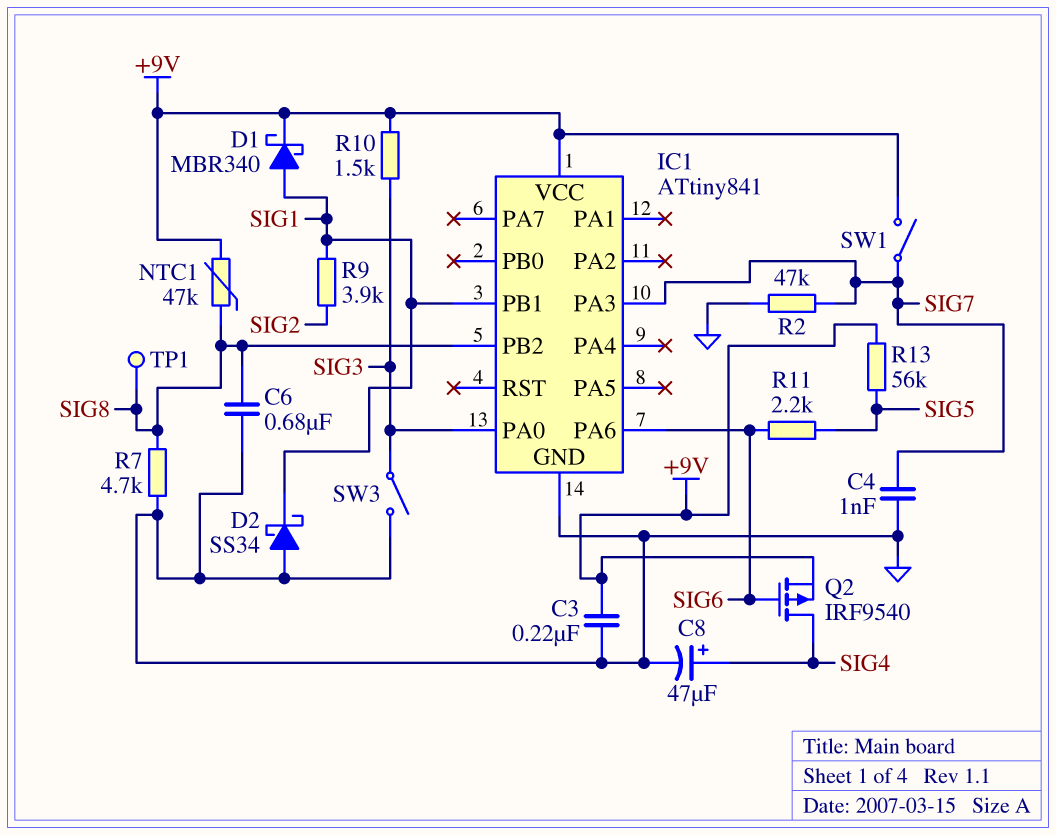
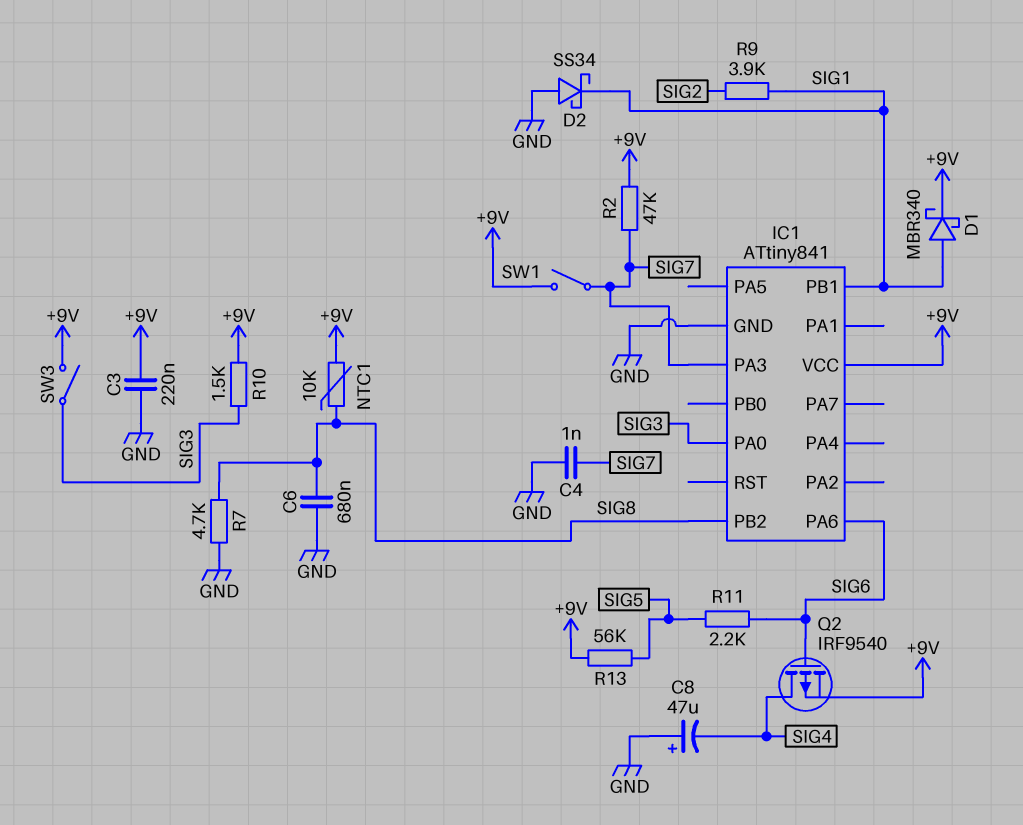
C8: 47uF (plus SIG4, minus GND) -> 47uF (plus GND, minus SIG4)
NTC1: 47k (+9V, SIG8) -> 10k (+9V, SIG8)
R2: 47k (GND, SIG7) -> 47k (+9V, SIG7)
SW3: switch (GND, SIG3) -> switch (+9V, SIG3)
TP1: test point (SIG8) -> none

